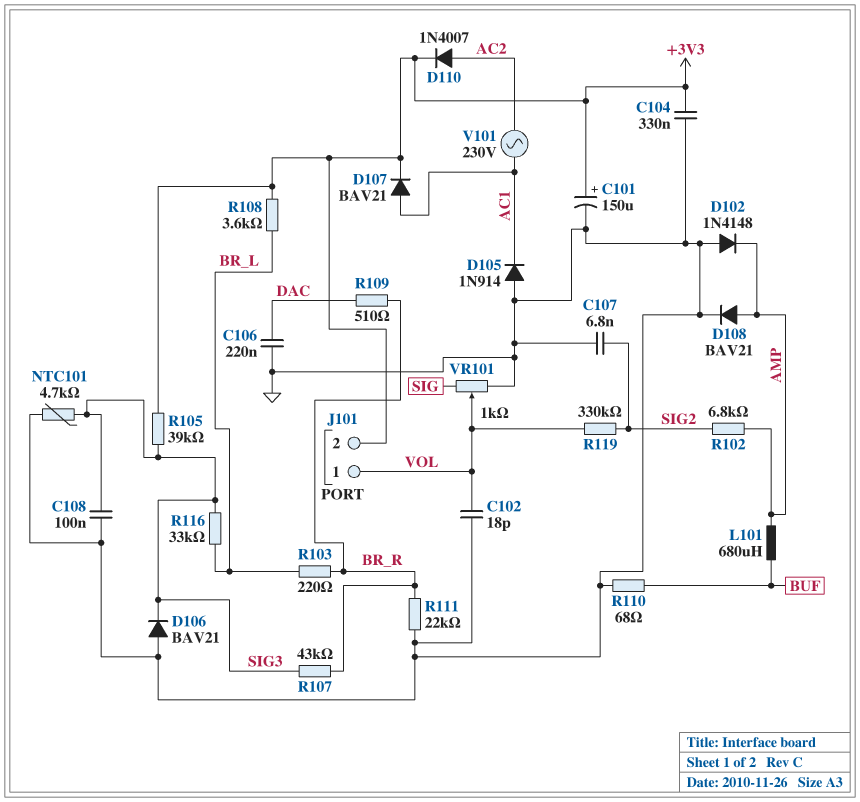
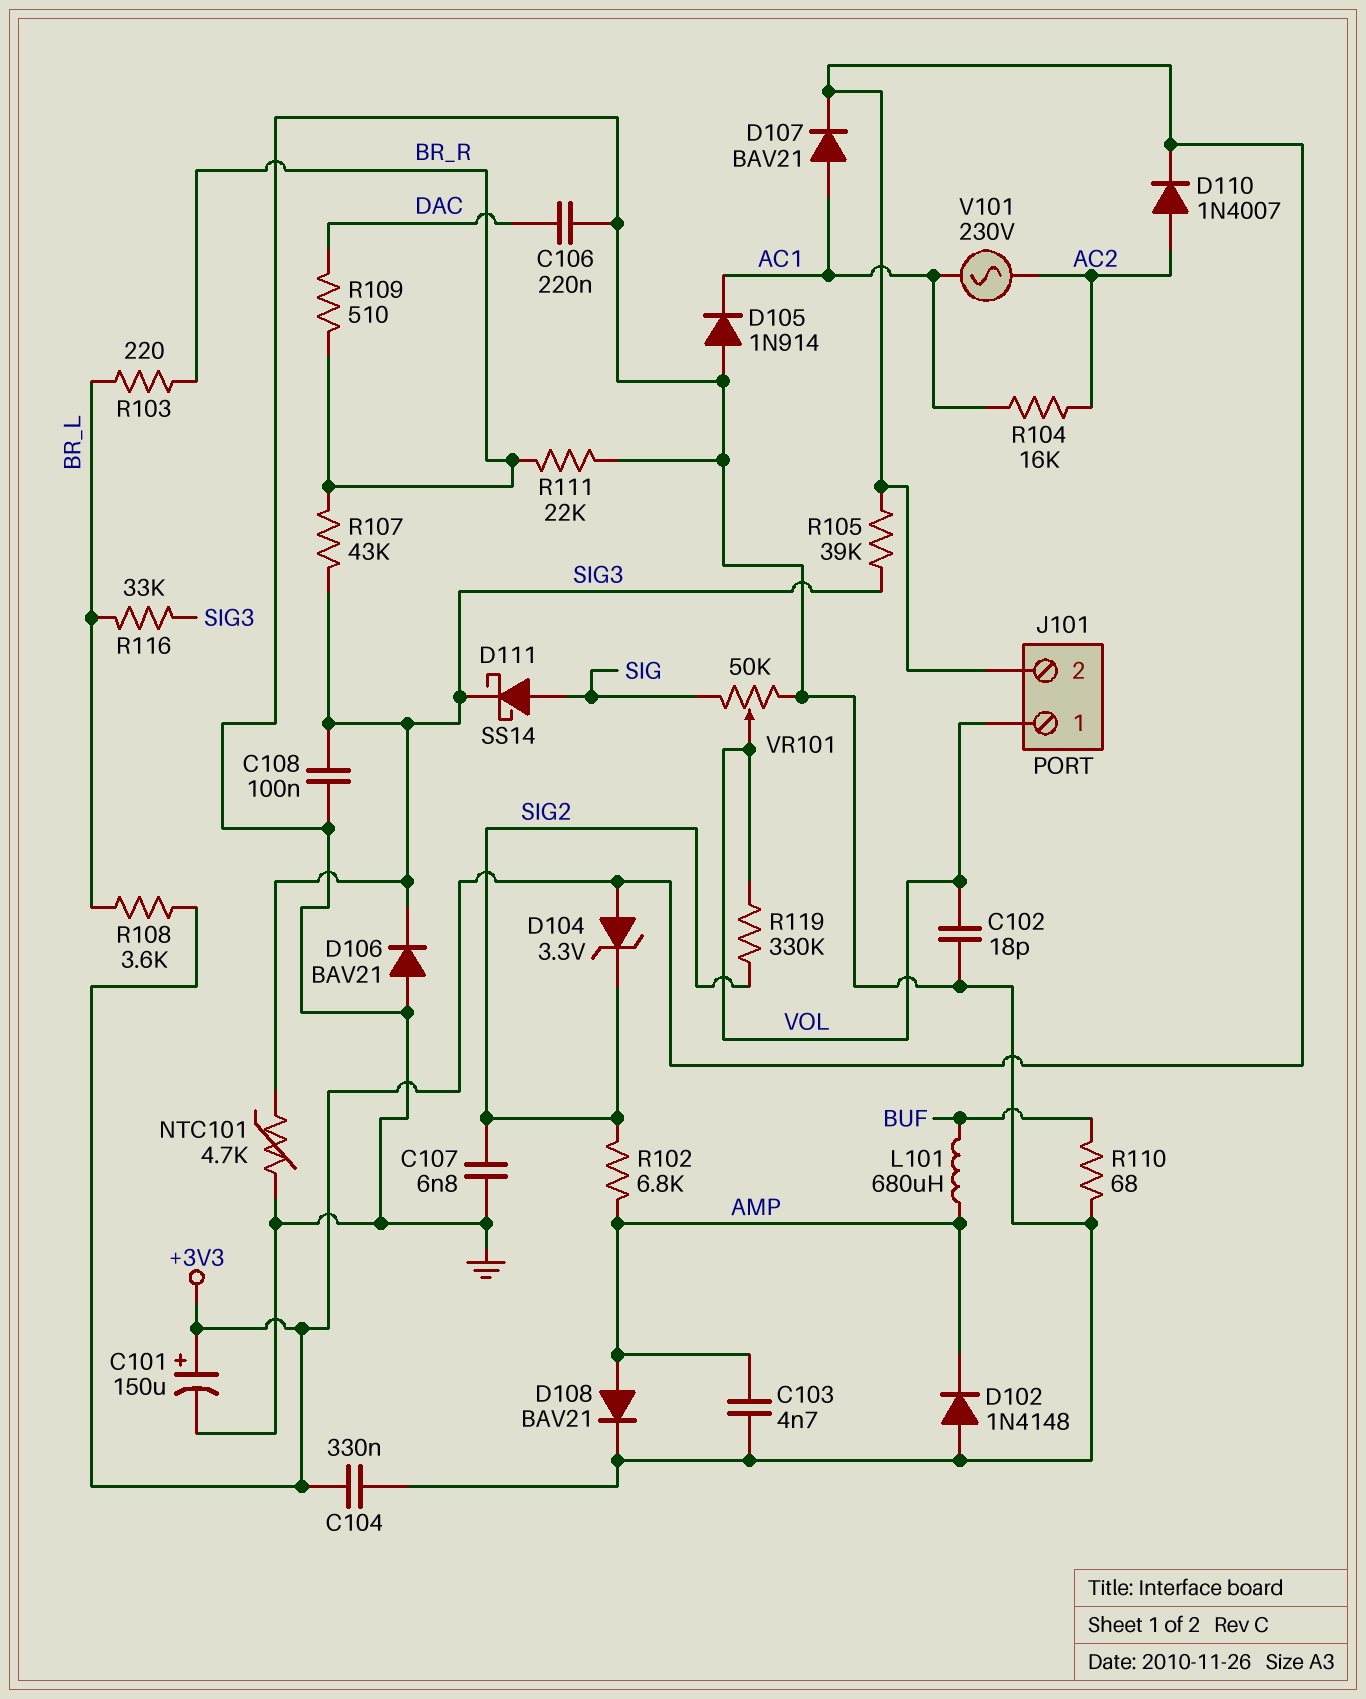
C103: none -> 4.7nF (AMP, GND)
D104: none -> zener 3.3V (A +3V3, K SIG2)
D111: none -> schottky SS14 (A SIG, K SIG3)
R104: none -> 16k (AC1, AC2)
VR101: 1k (GND, SIG, wiper VOL) -> 50k (GND, SIG, wiper VOL)

